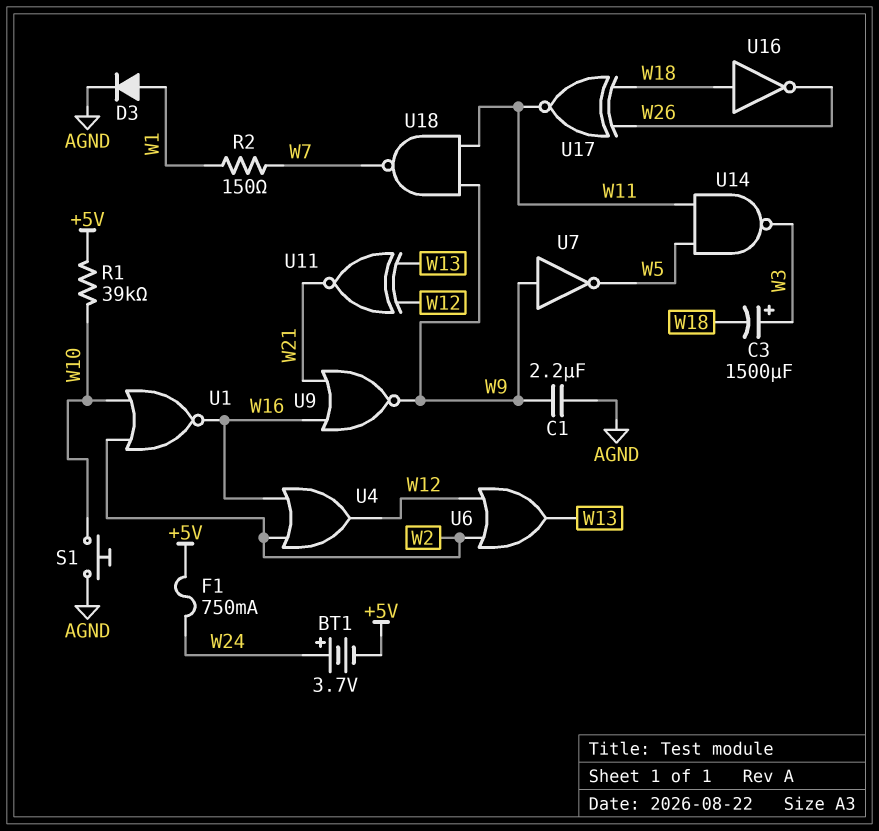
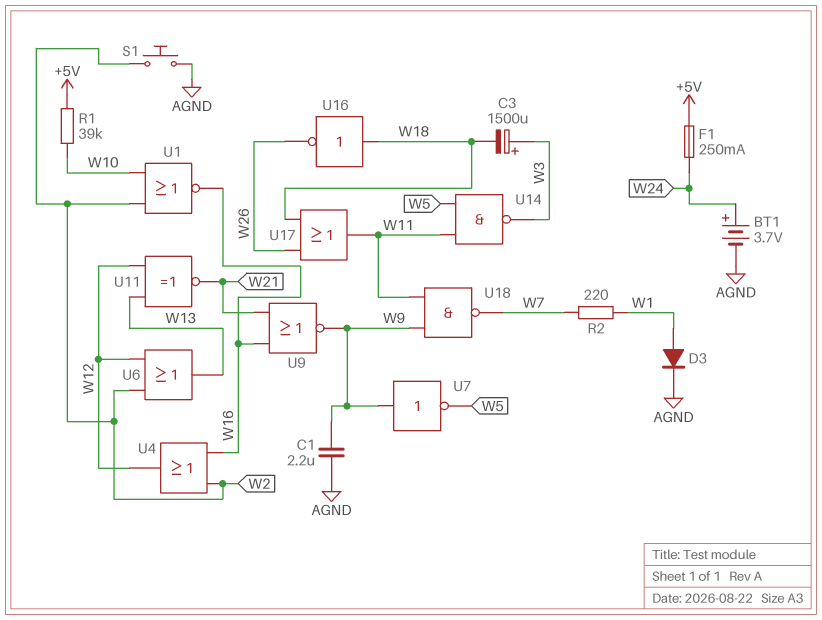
BT1: 3.7V (plus W24, minus +5V) -> 3.7V (plus W24, minus AGND)
F1: 750mA (+5V, W24) -> 250mA (+5V, W24)
R2: 150 (W1, W7) -> 220 (W1, W7)
S1: button (AGND, W10) -> button (AGND, W2)
U17: XNOR (in W18, in W26, out W11) -> OR (in W18, in W26, out W11)

